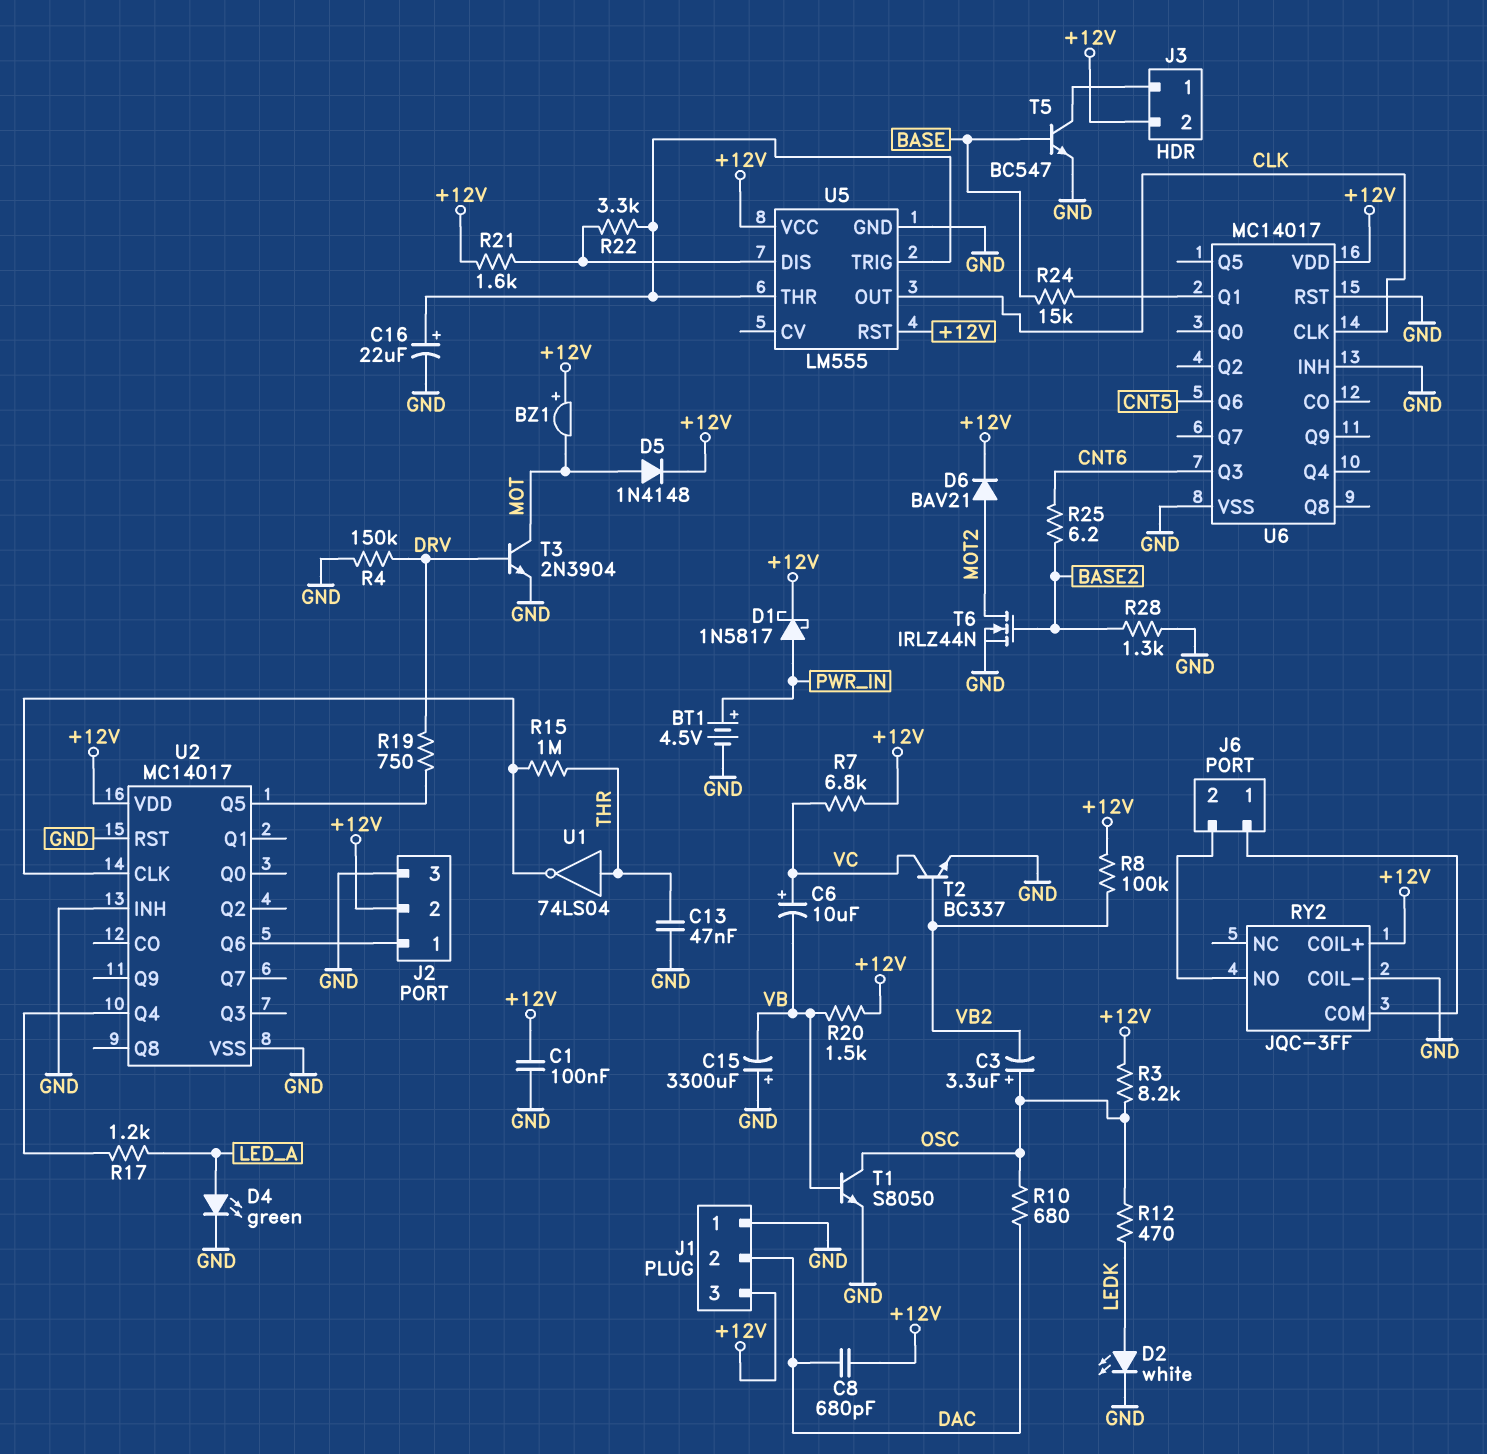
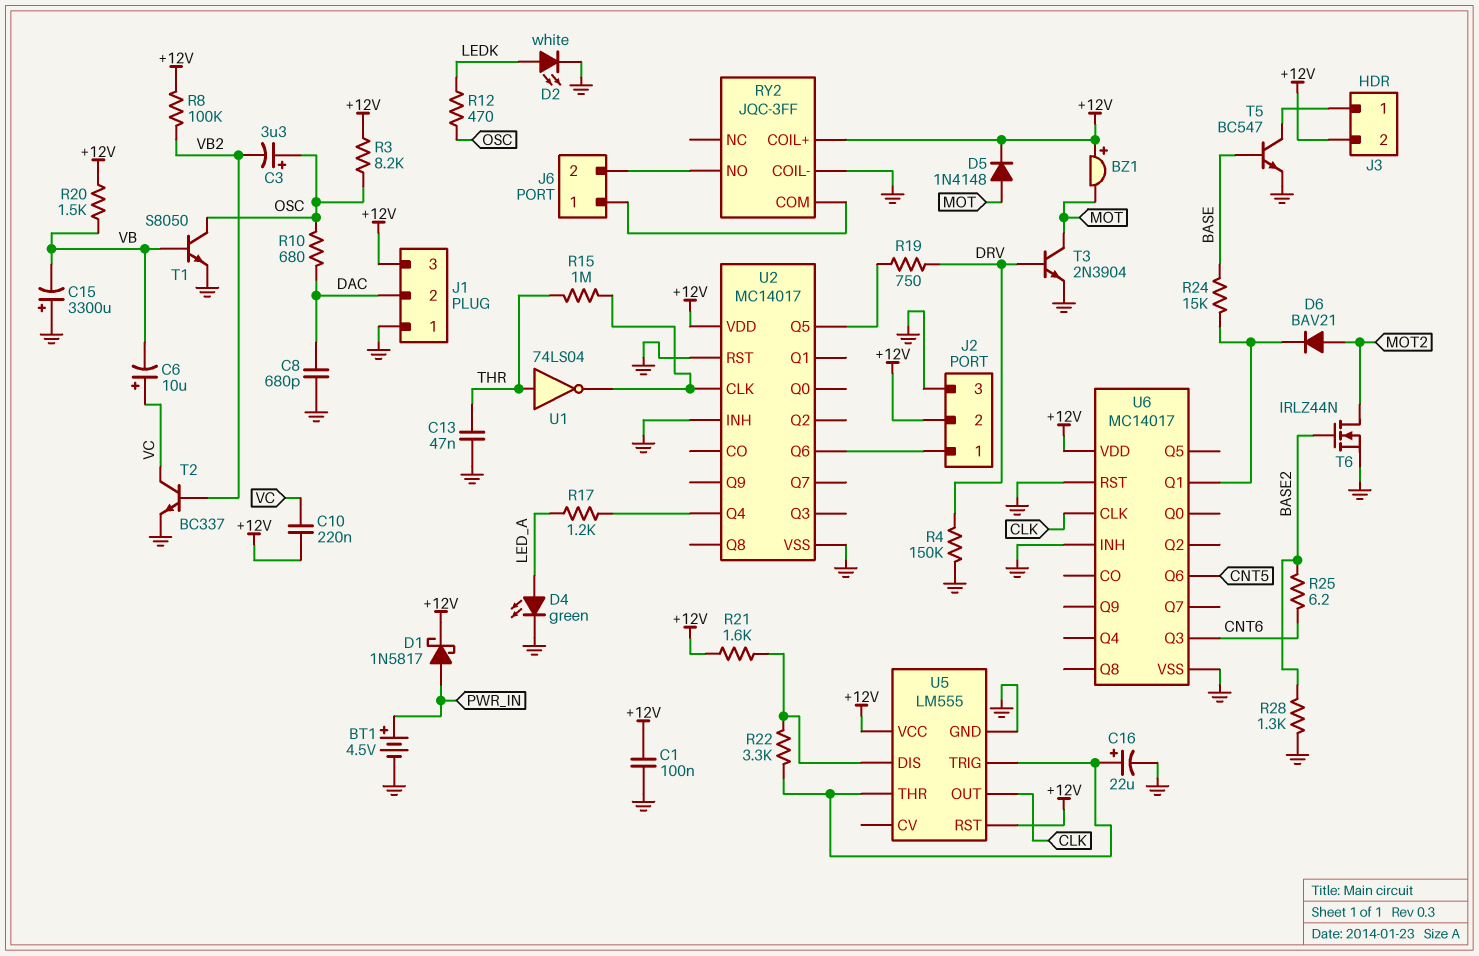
C8: 680pF (+12V, DAC) -> 680pF (DAC, GND)
C10: none -> 220nF (+12V, VC)
D6: diode BAV21 (A MOT2, K +12V) -> diode BAV21 (A MOT2, K U6/Q1)
R7: 6.8k (+12V, VC) -> none

